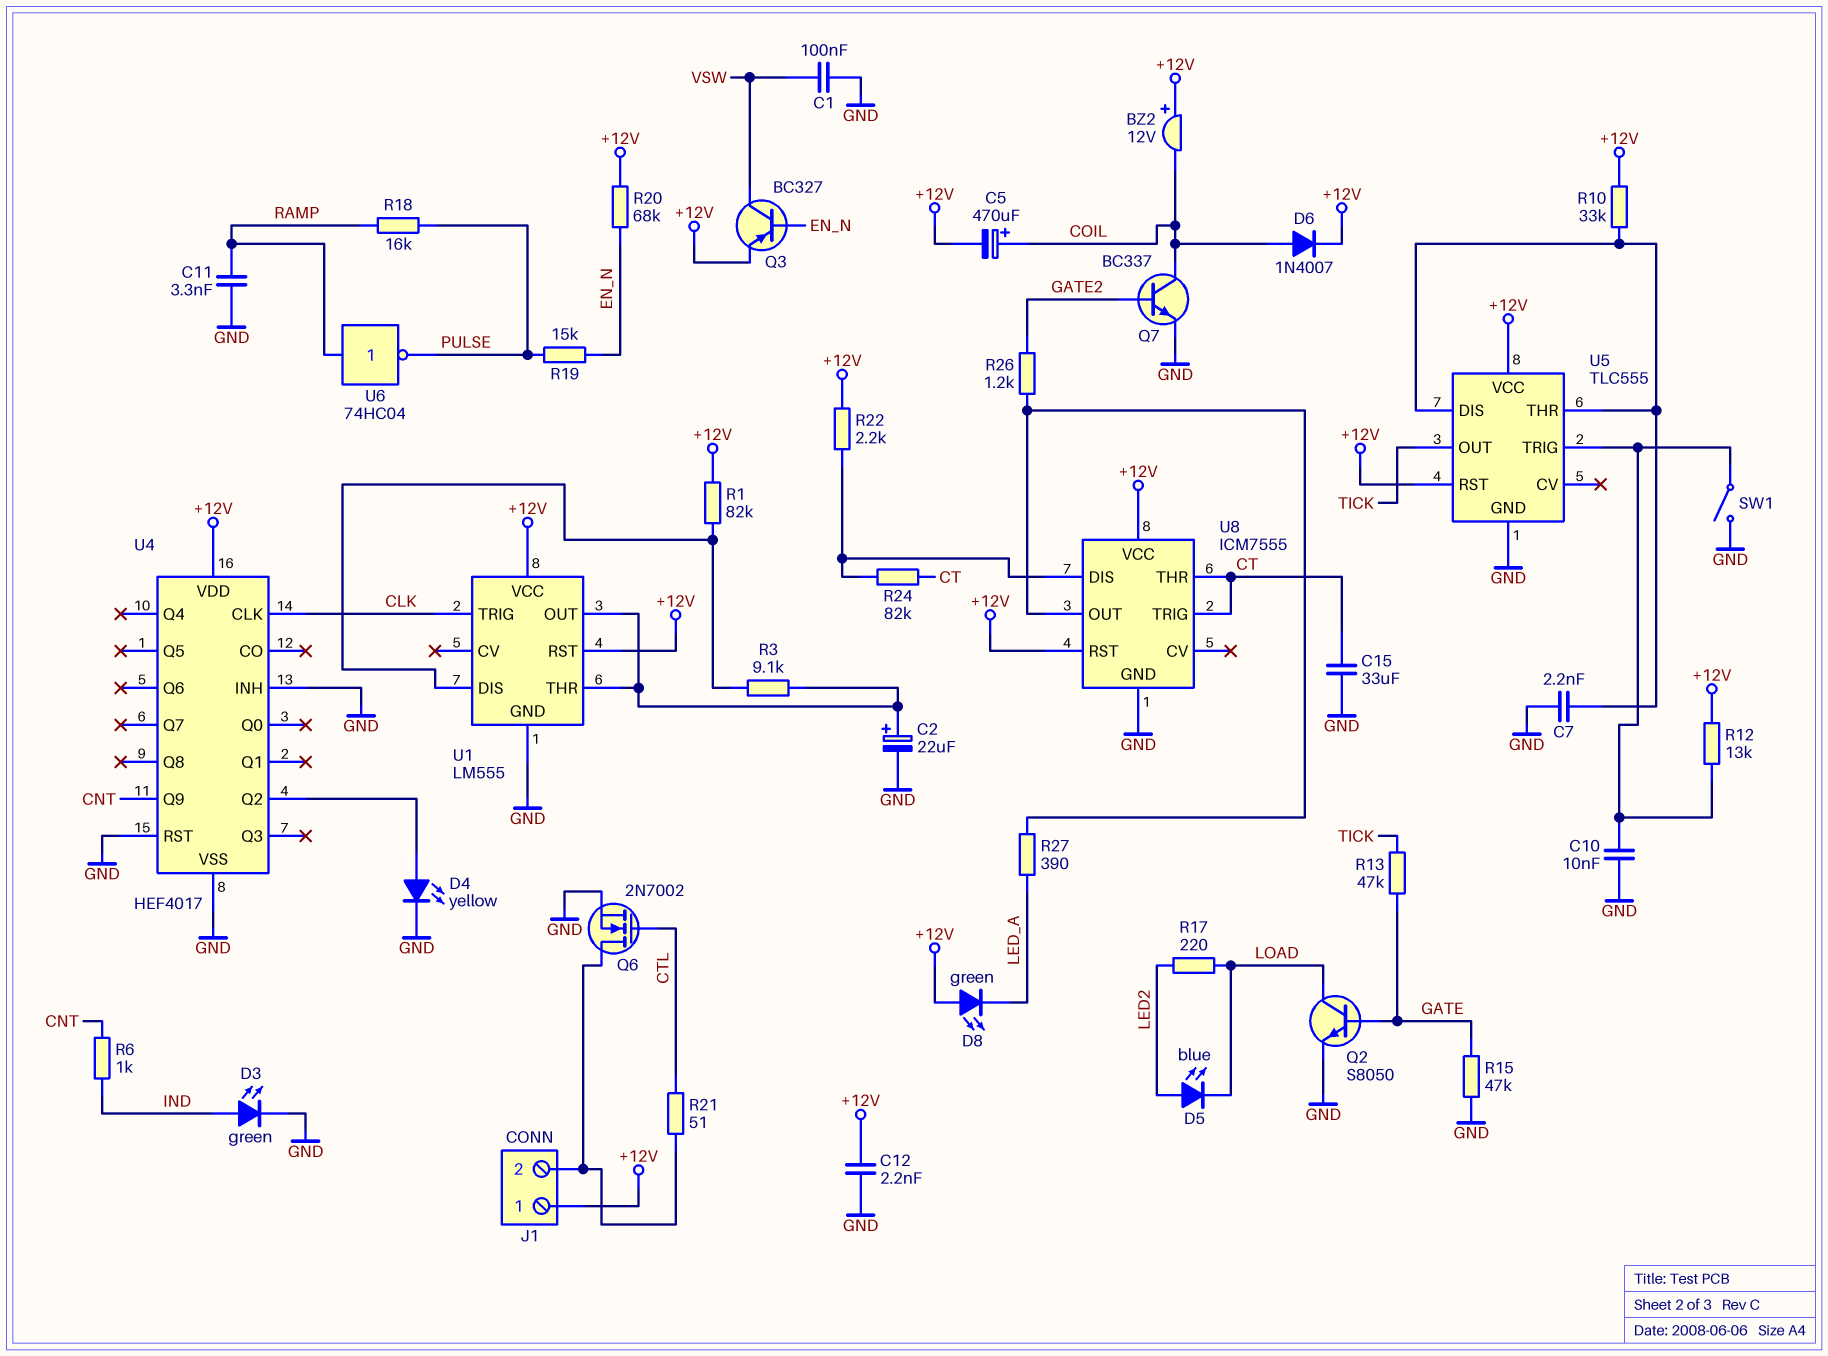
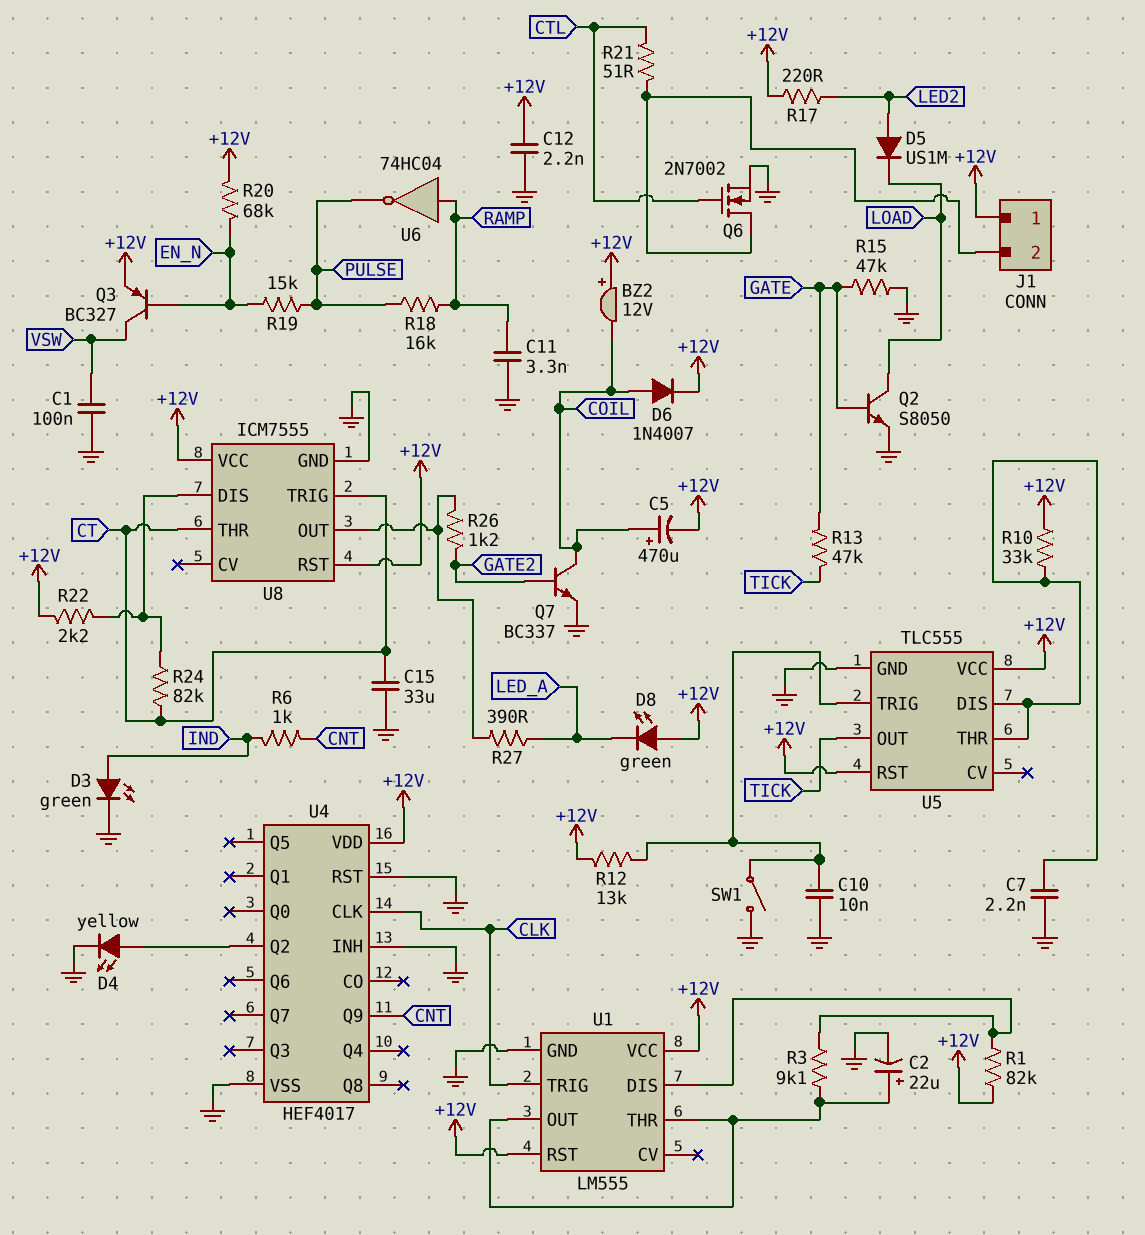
D5: LED blue (A LED2, K LOAD) -> diode US1M (A LED2, K LOAD)
R17: 220 (LED2, LOAD) -> 220 (+12V, LED2)

